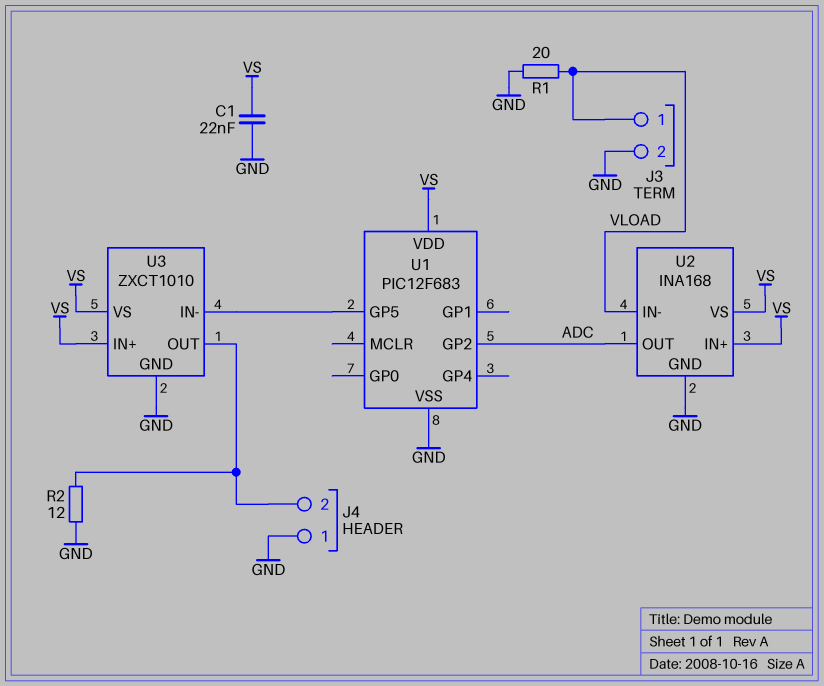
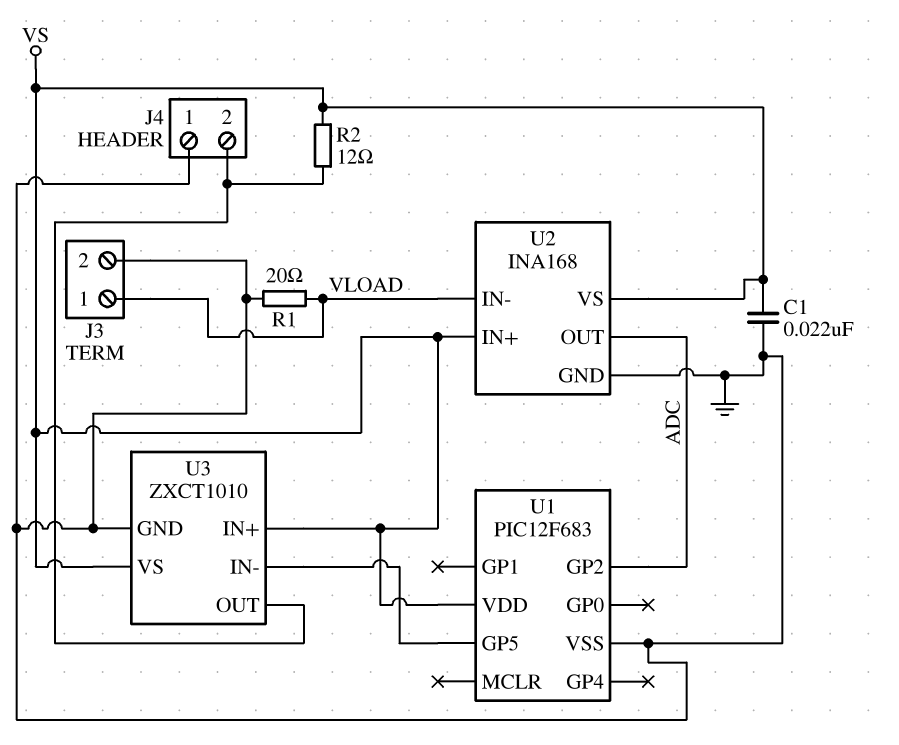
R2: 12 (GND, J4/2) -> 12 (J4/2, VS)

